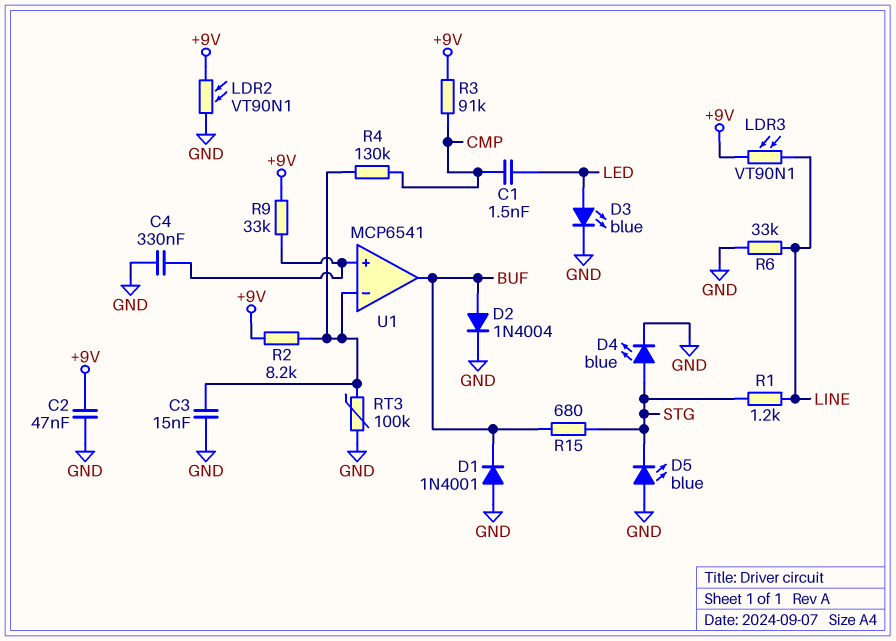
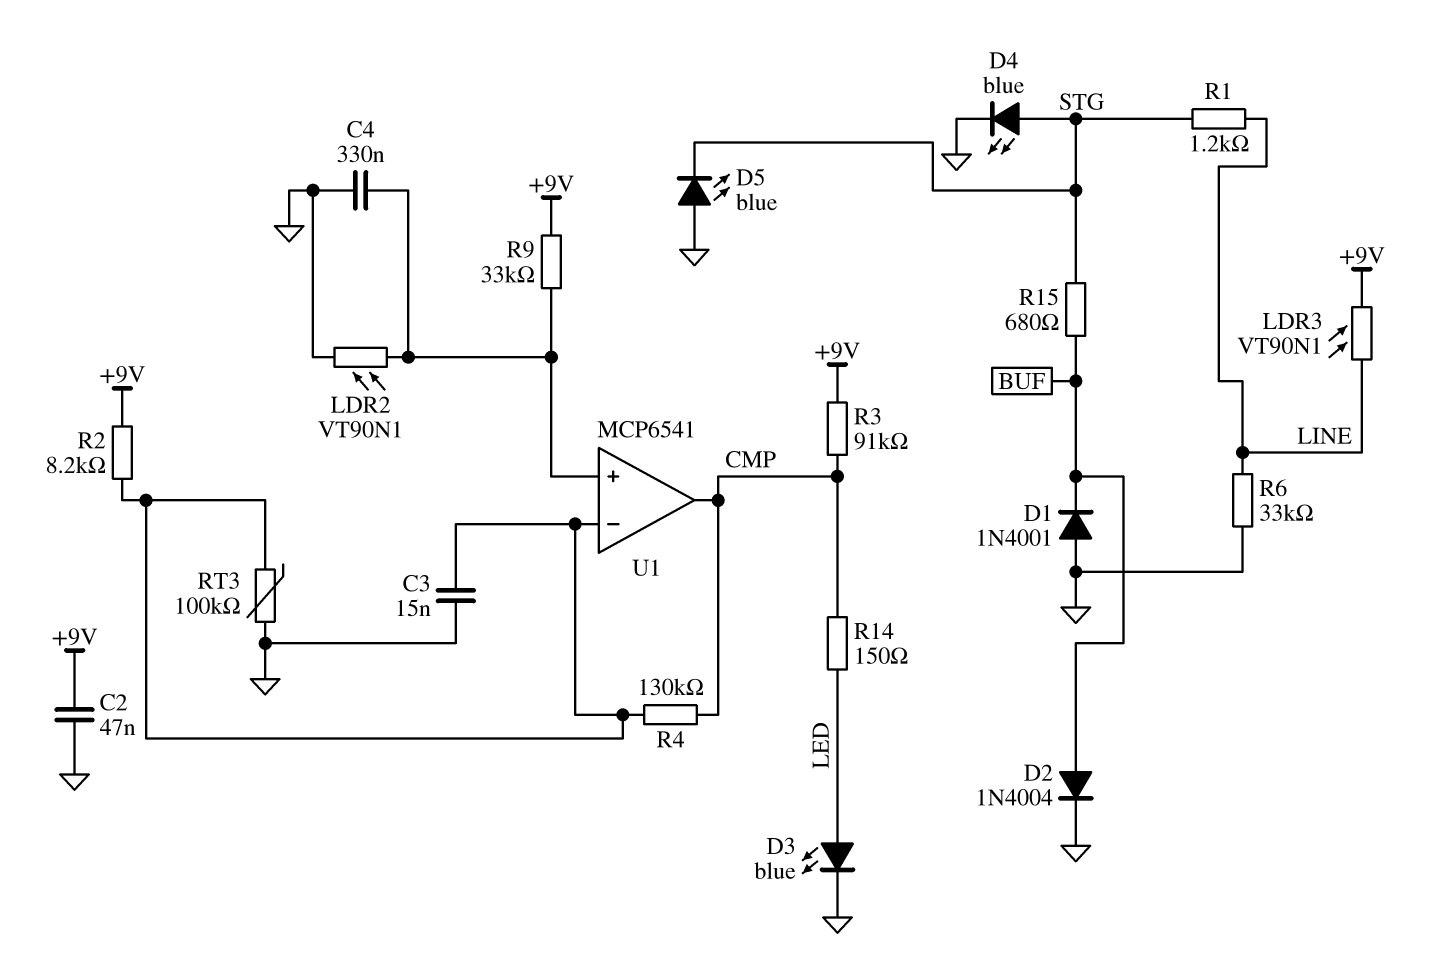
C1: 1.5nF (CMP, LED) -> none
LDR2: VT90N1 (+9V, GND) -> VT90N1 (GND, U1/in+)
R14: none -> 150 (CMP, LED)
U1 pin out: BUF -> CMP

